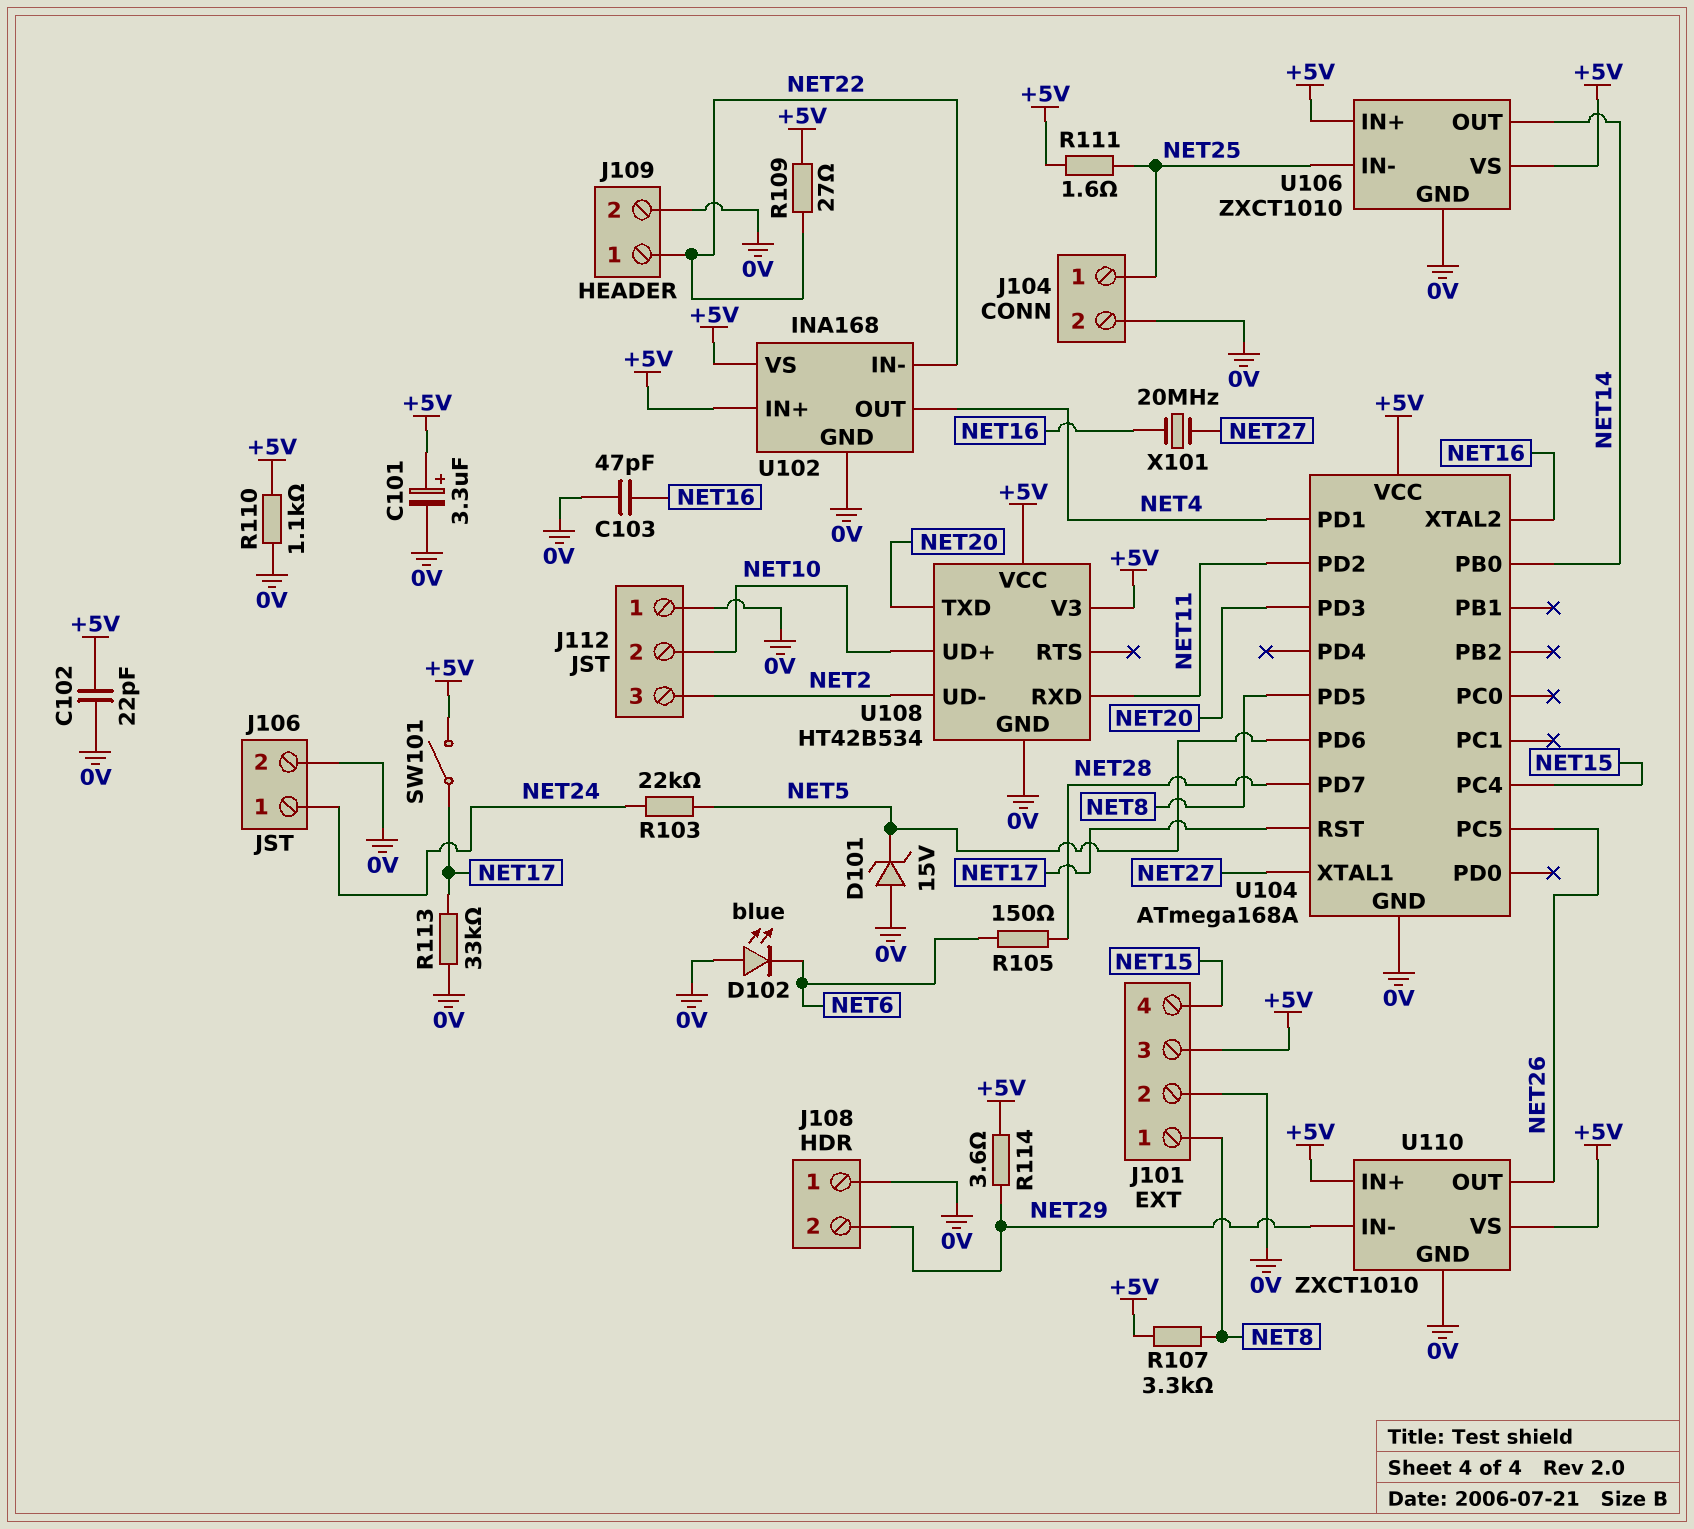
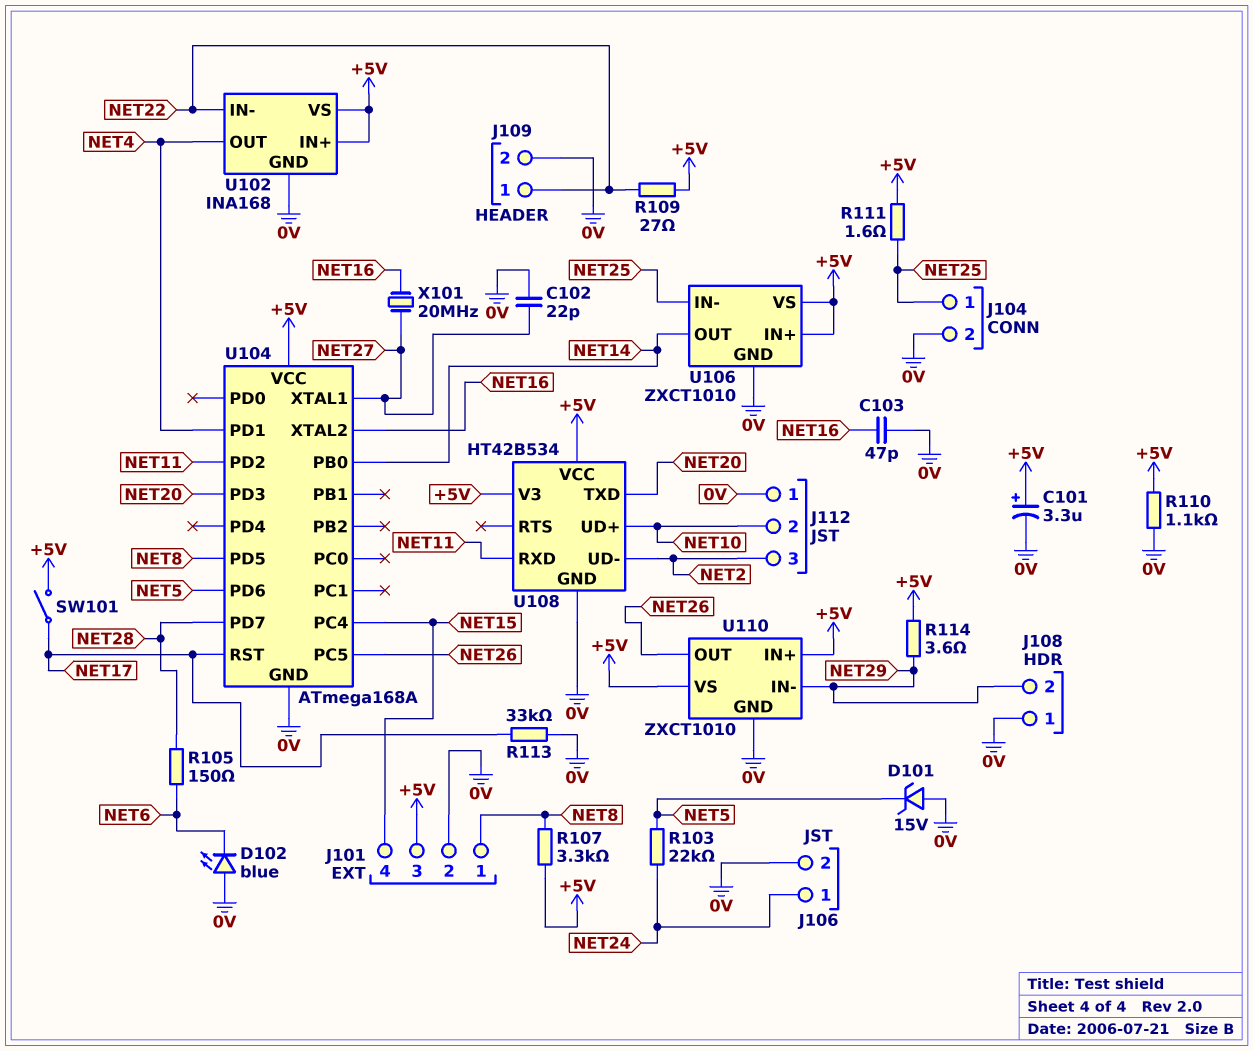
C102: 22pF (+5V, 0V) -> 22pF (0V, NET27)

